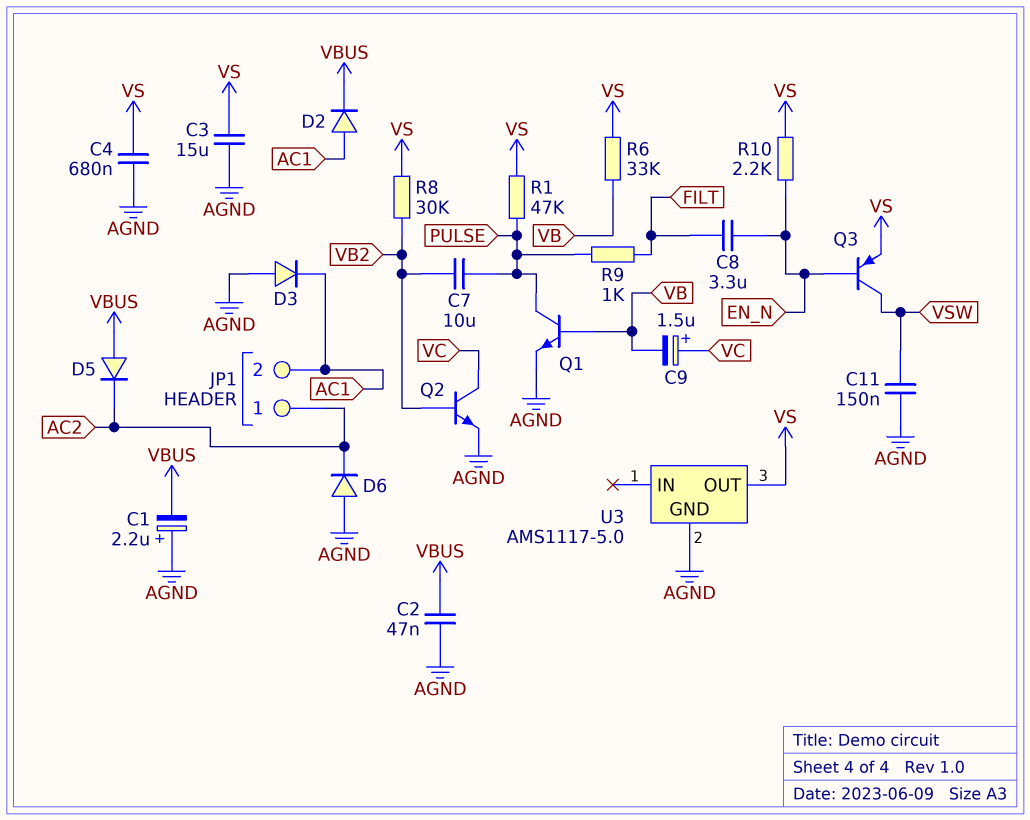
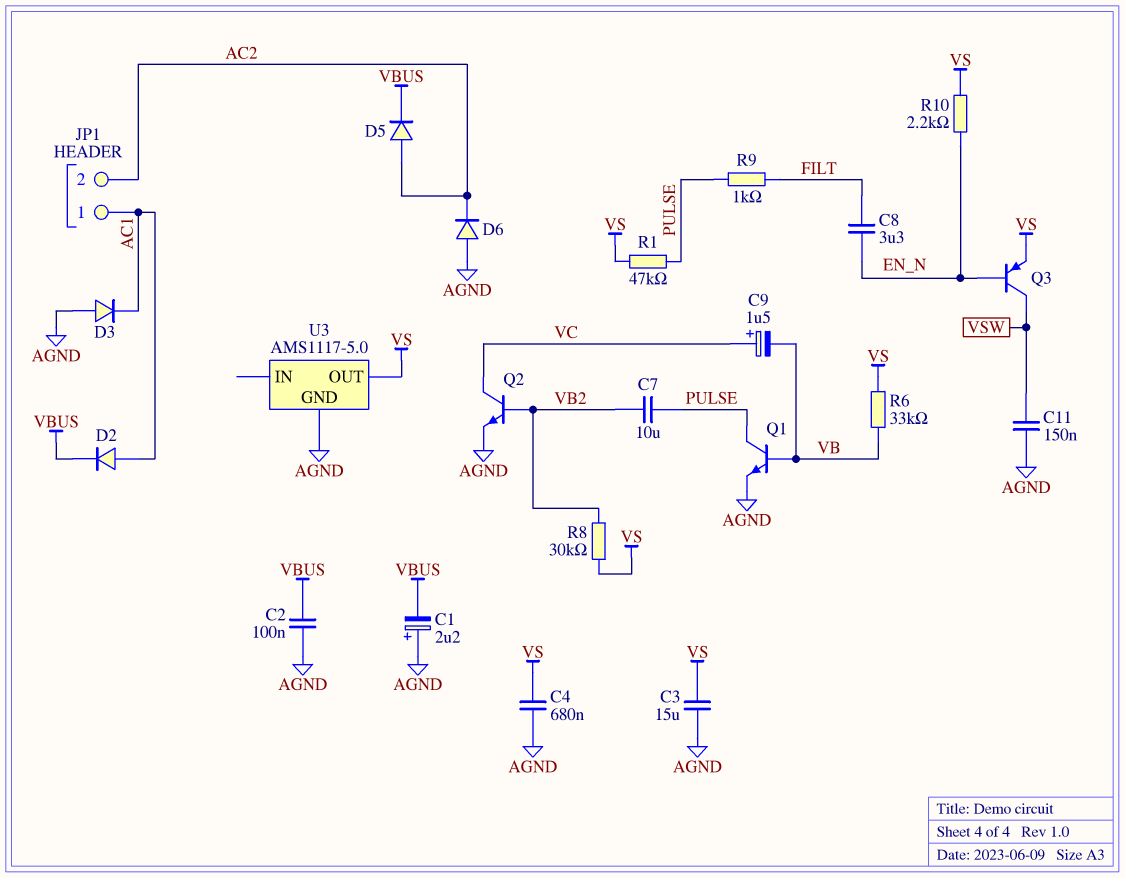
C2: 47nF (AGND, VBUS) -> 100nF (AGND, VBUS)
D5: diode (A VBUS, K AC2) -> diode (A AC2, K VBUS)
JP1 pin 1: AC2 -> AC1
JP1 pin 2: AC1 -> AC2

